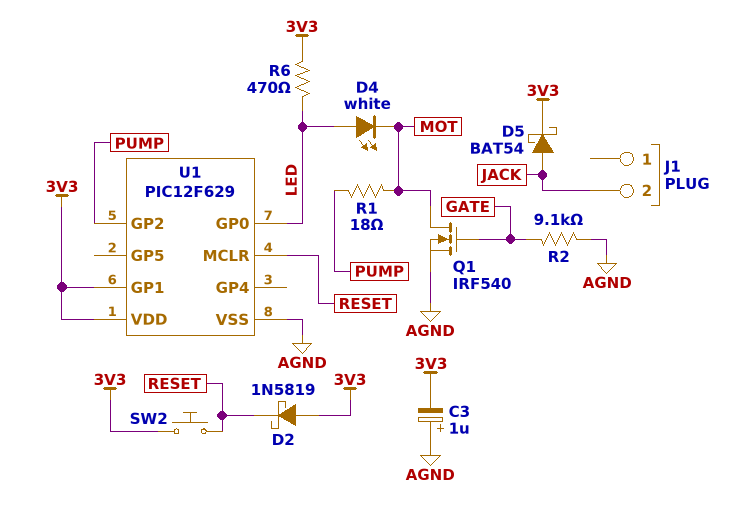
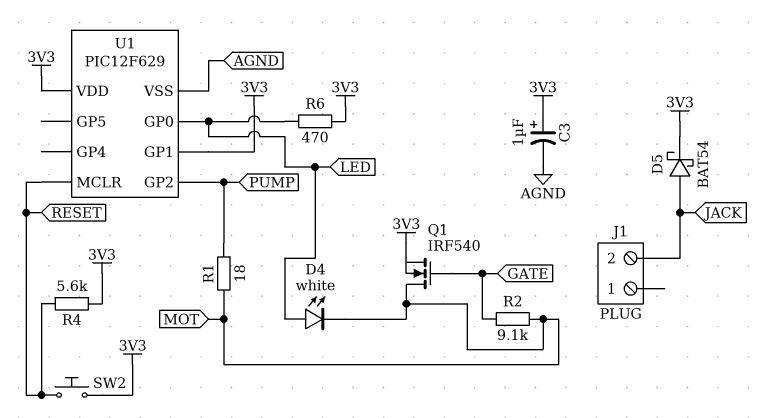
C3: 1uF (plus AGND, minus 3V3) -> 1uF (plus 3V3, minus AGND)
D2: schottky 1N5819 (A 3V3, K RESET) -> none
Q1: NMOS IRF540 (G GATE, D MOT, S AGND) -> NMOS IRF540 (G GATE, D MOT, S 3V3)
R2: 9.1k (AGND, GATE) -> 9.1k (GATE, MOT)
R4: none -> 5.6k (3V3, RESET)

